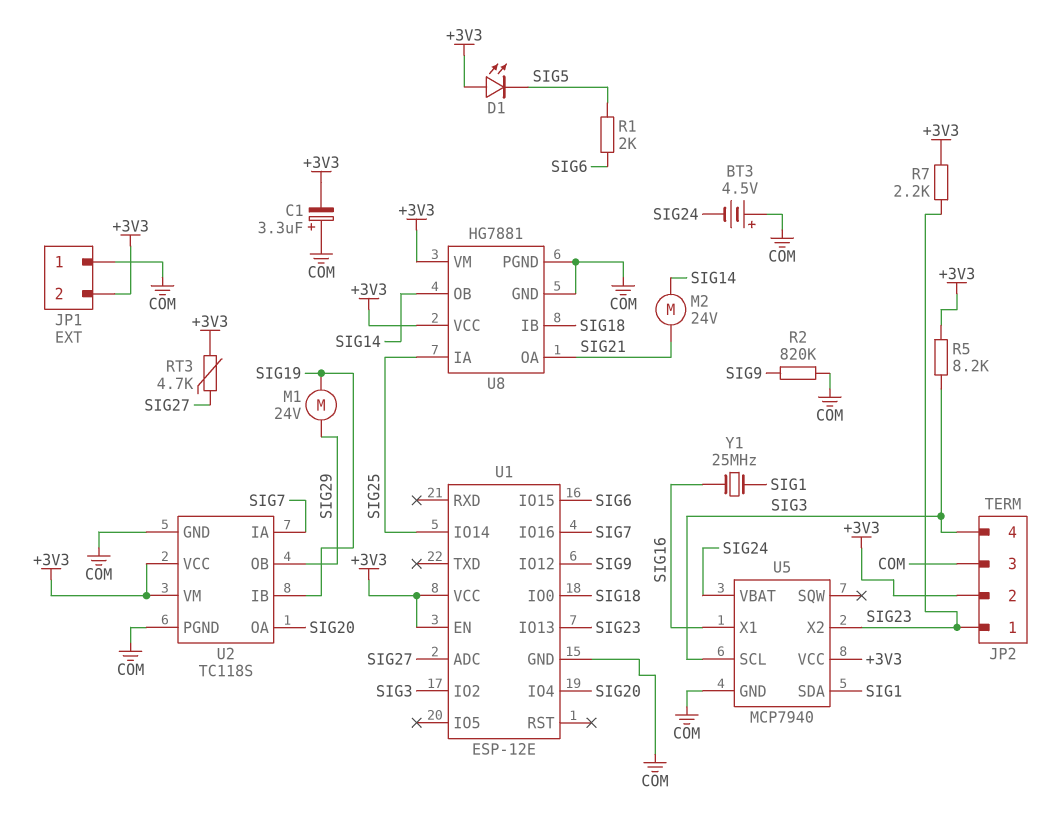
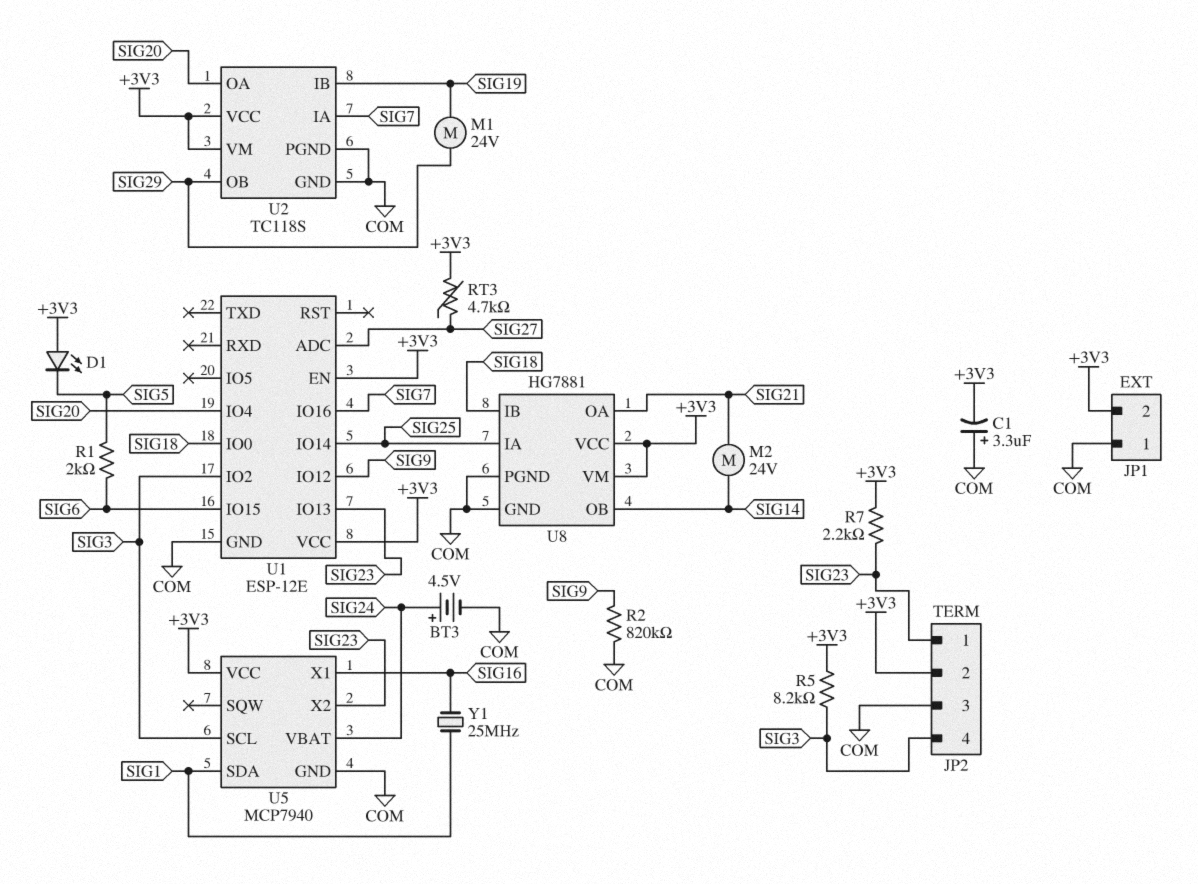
BT3: 4.5V (plus COM, minus SIG24) -> 4.5V (plus SIG24, minus COM)

